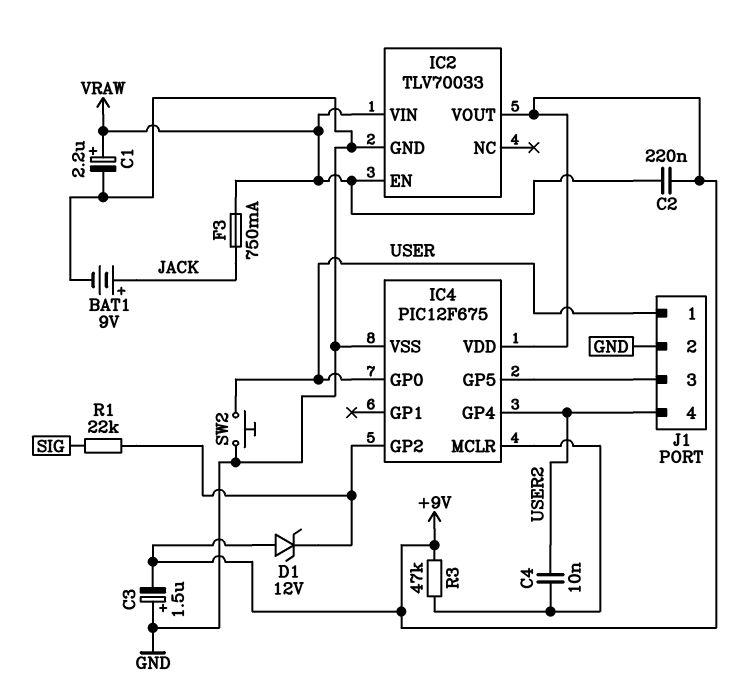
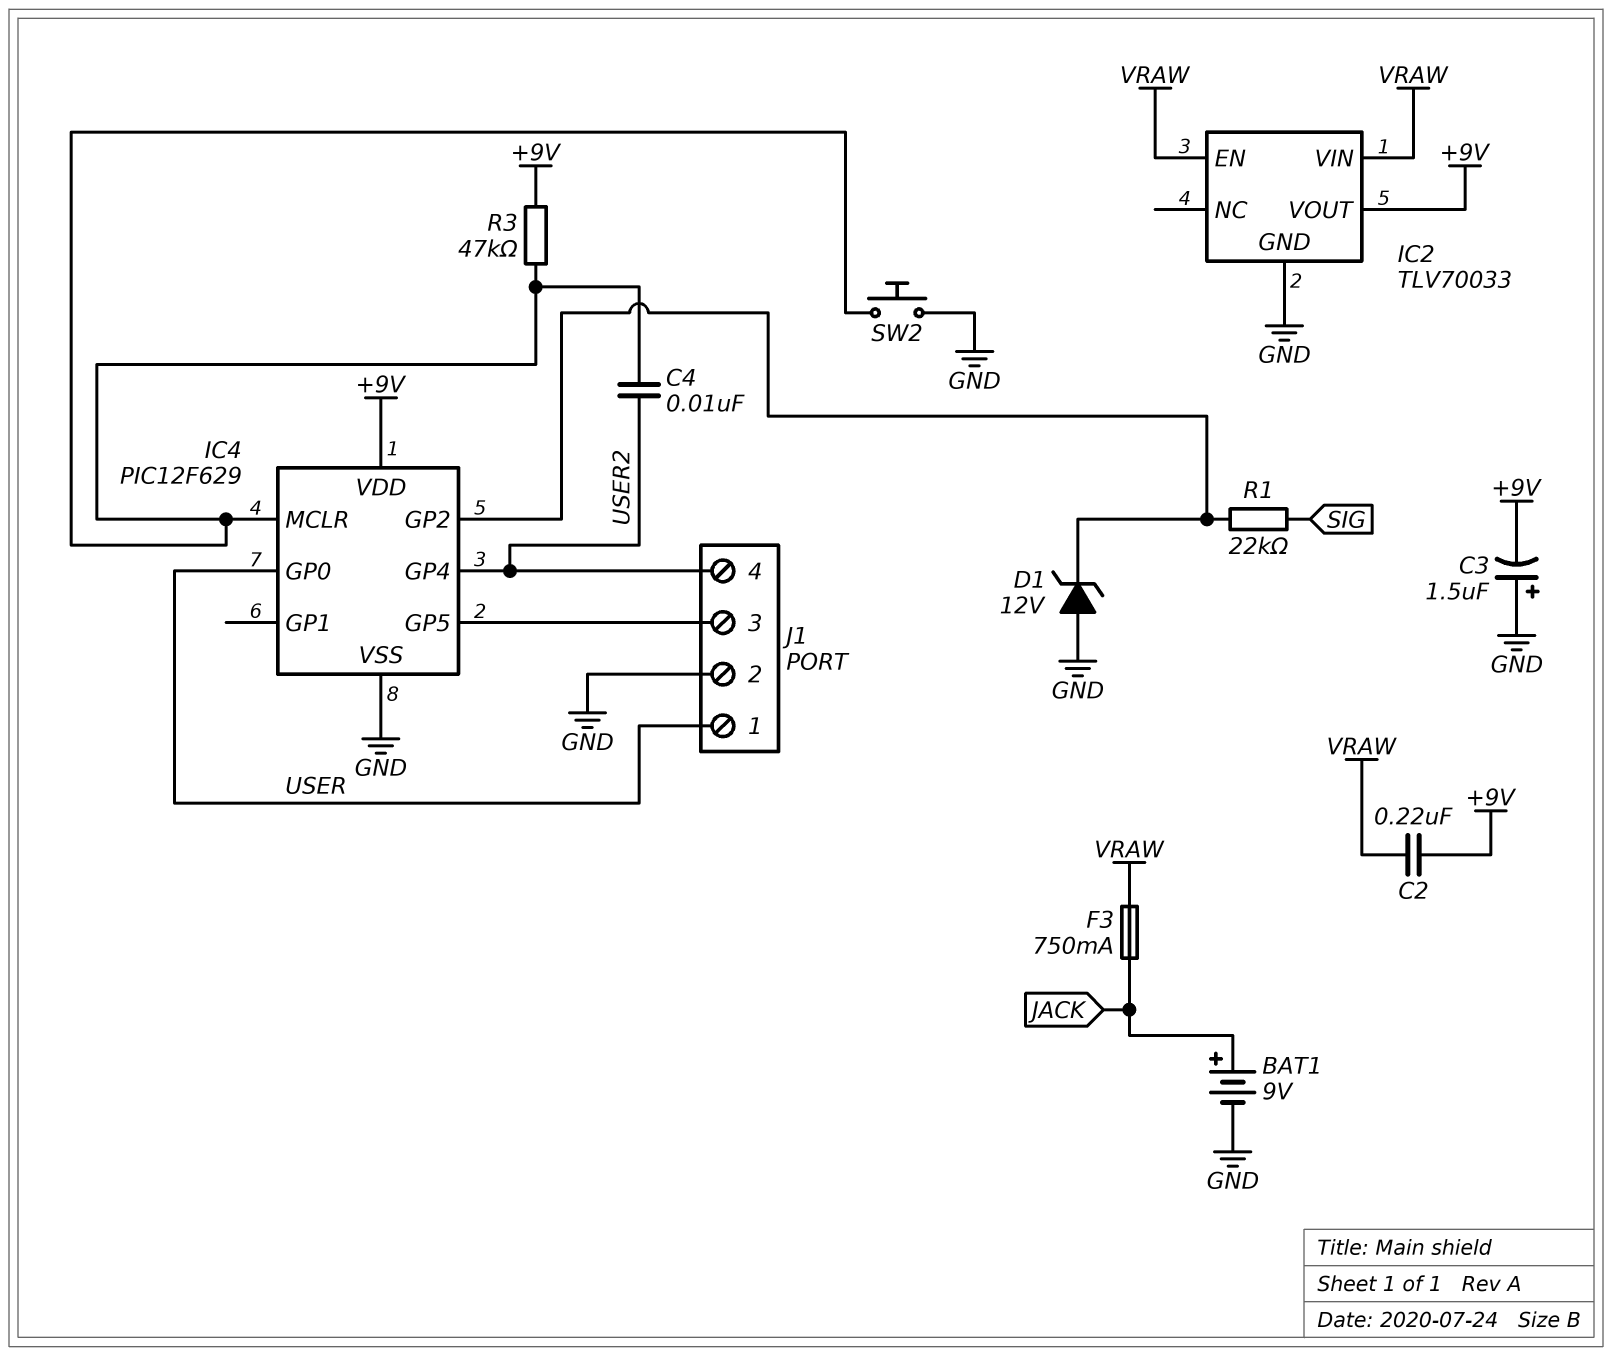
C1: 2.2uF (plus VRAW, minus GND) -> none
D1: zener 12V (A +9V, K IC4/GP2) -> zener 12V (A GND, K IC4/GP2)
IC4: PIC12F675 -> PIC12F629
SW2: button (GND, USER) -> button (GND, IC4/MCLR)

